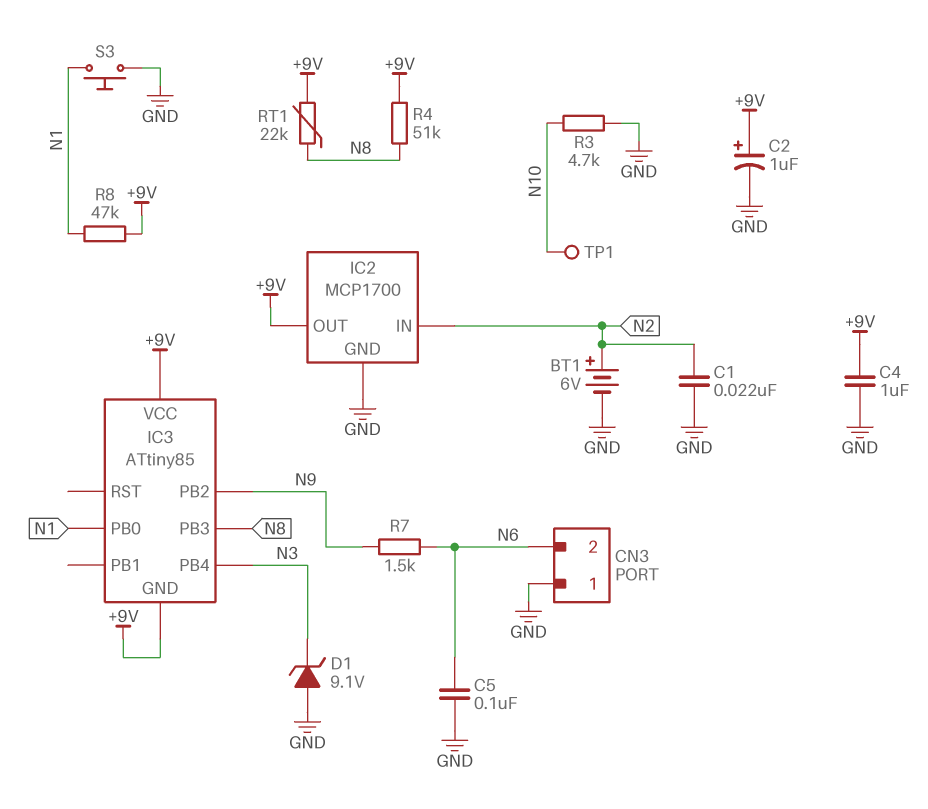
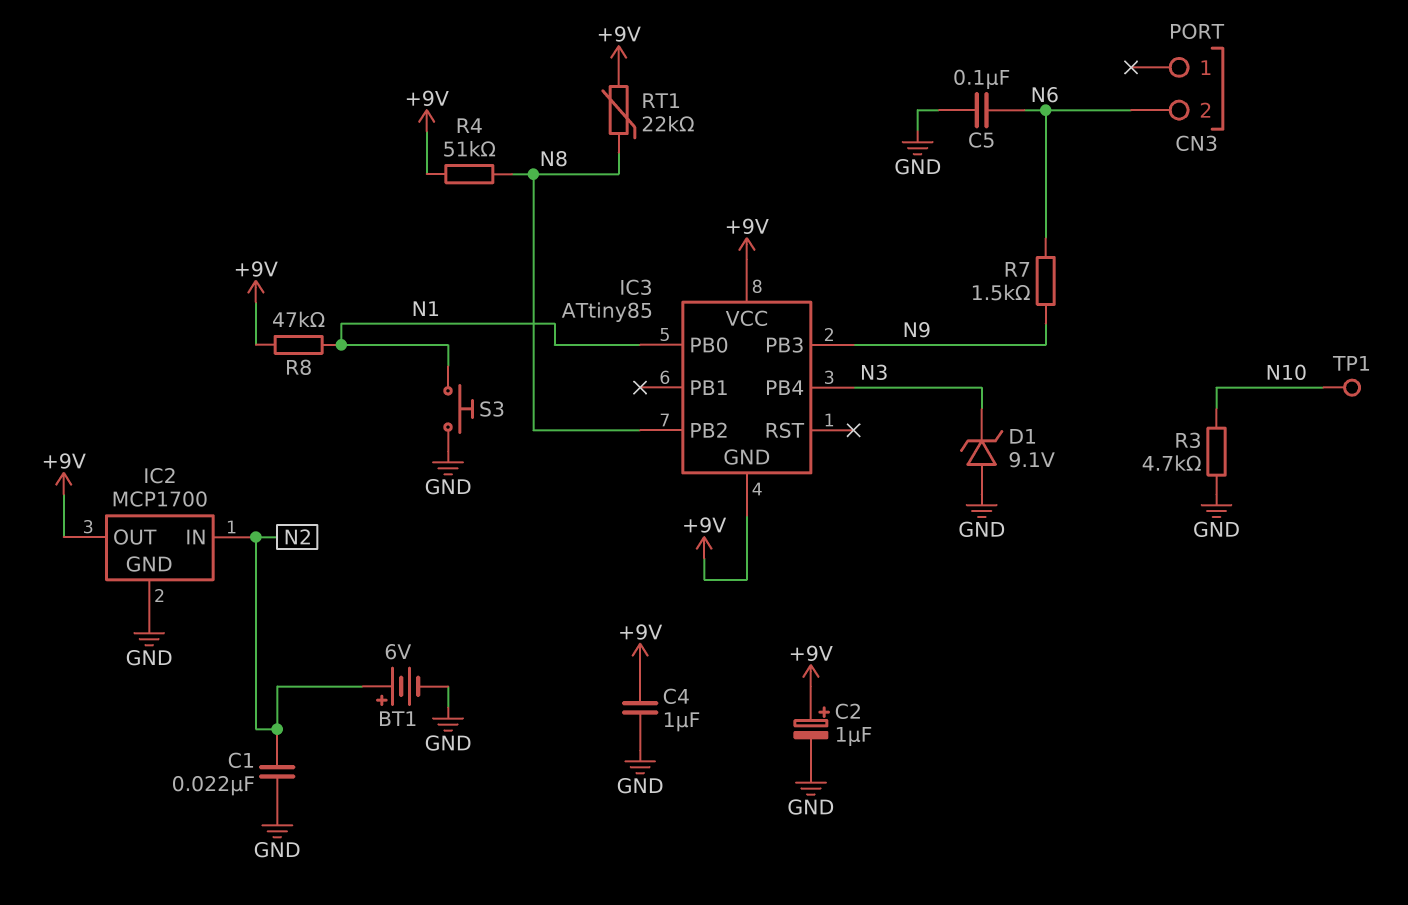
CN3 pin 1: GND -> none
IC3 pin PB2: N9 -> N8
IC3 pin PB3: N8 -> N9

